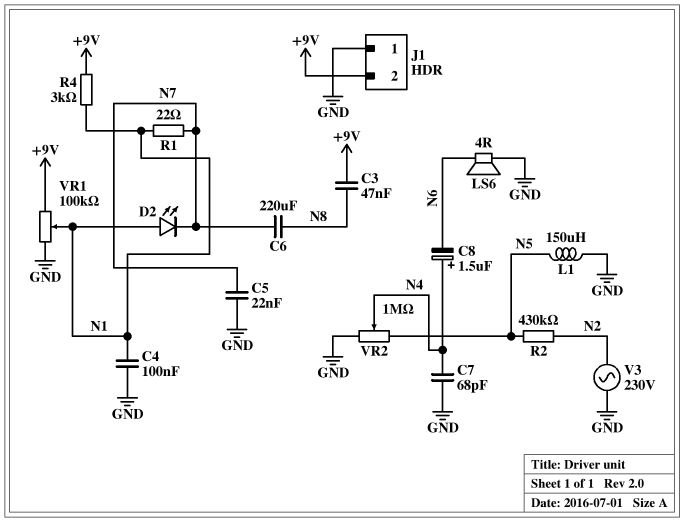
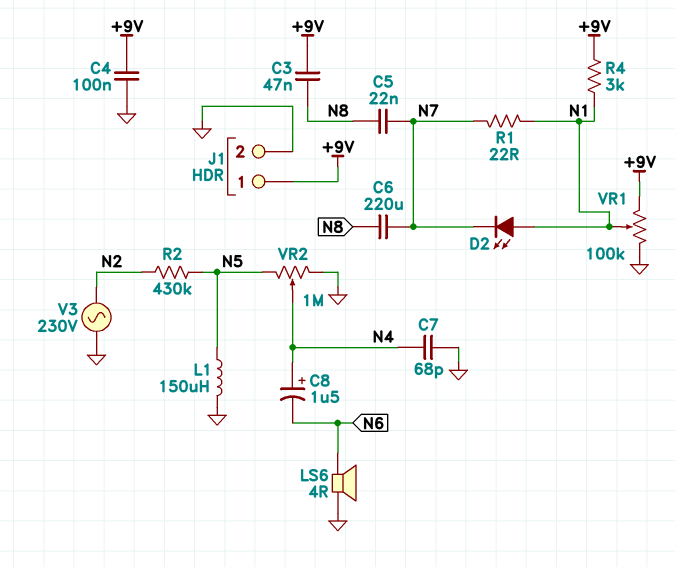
C4: 100nF (GND, N1) -> 100nF (+9V, GND)
C5: 22nF (GND, N7) -> 22nF (N7, N8)
J1 pin 1: GND -> +9V
J1 pin 2: +9V -> GND

